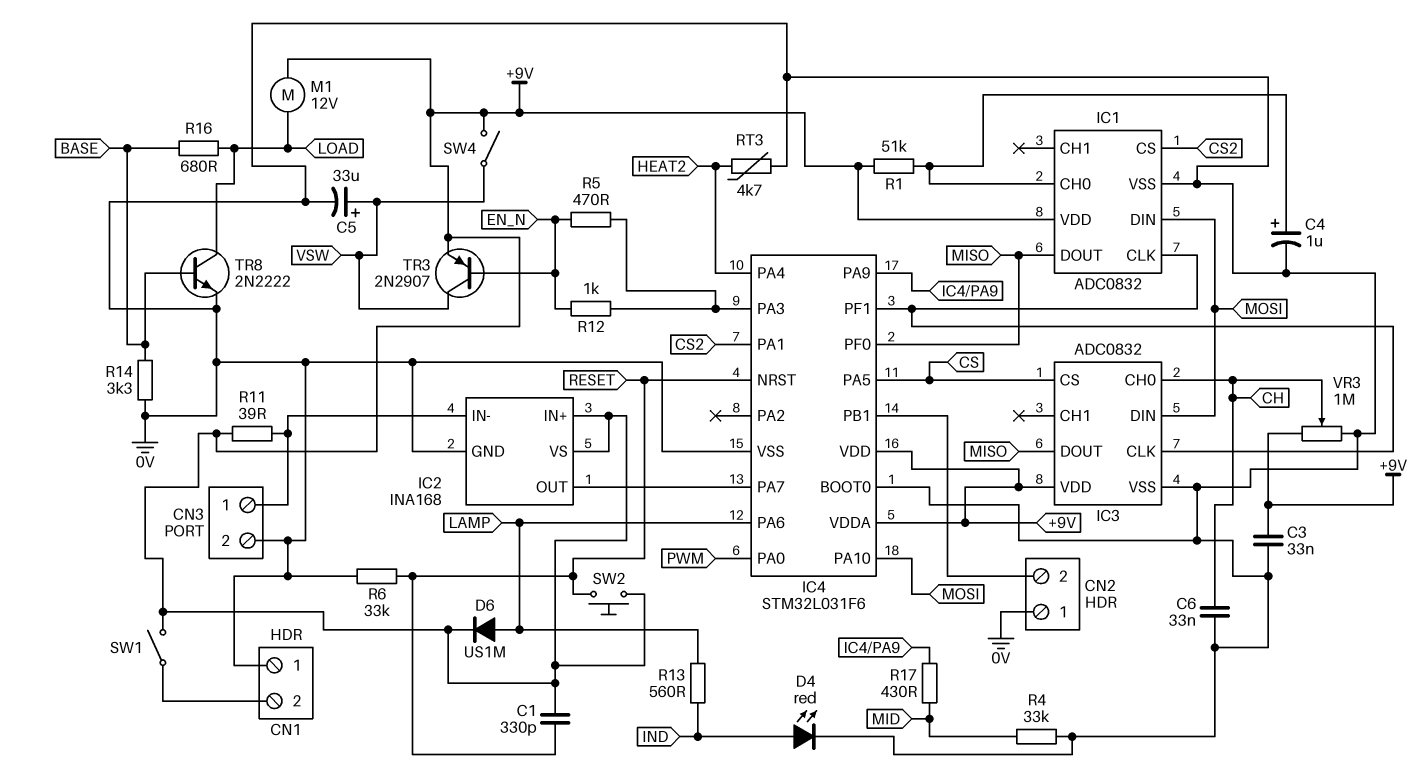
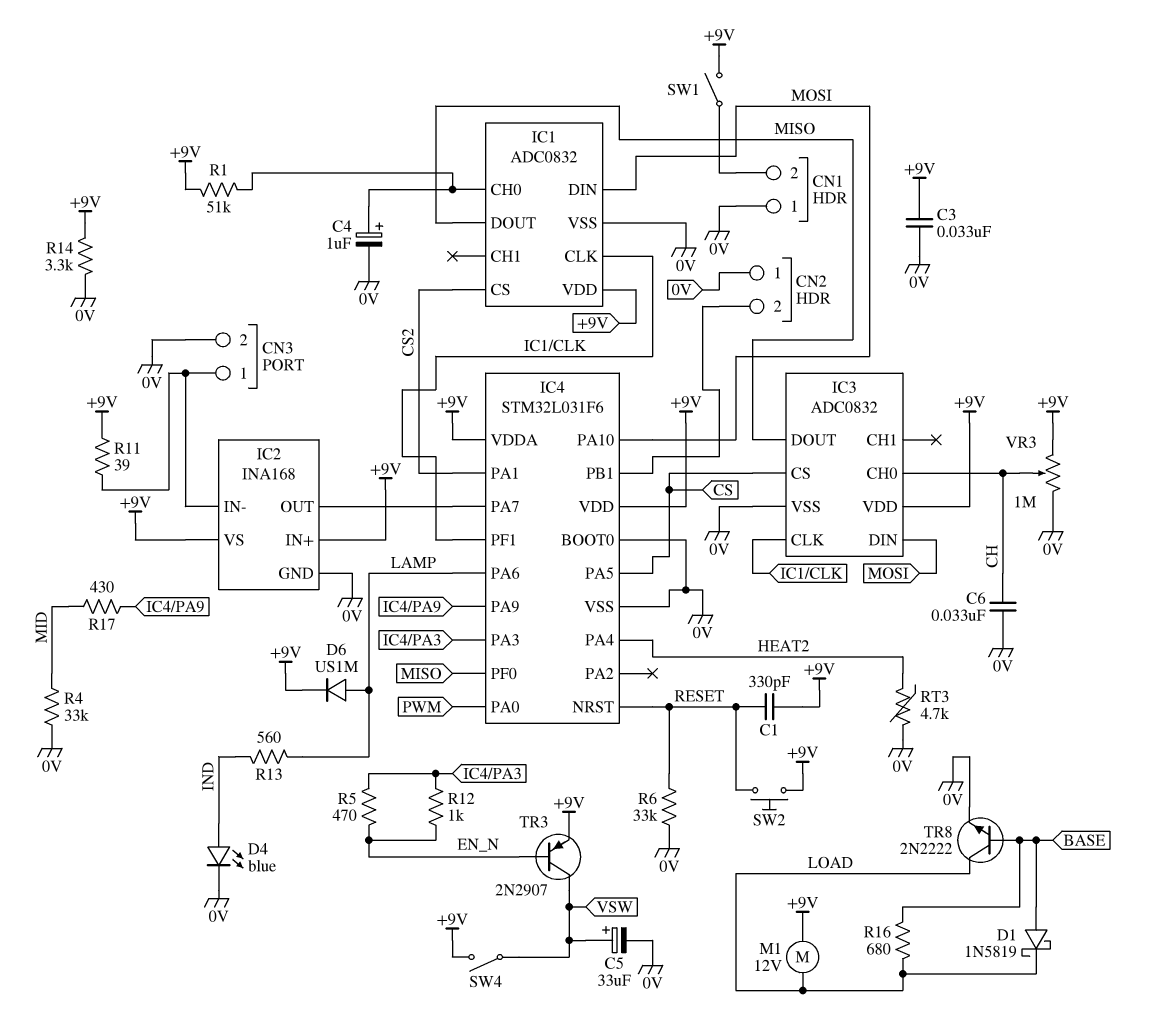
D1: none -> schottky 1N5819 (A BASE, K LOAD)
D4: LED red (A IND, K 0V) -> LED blue (A IND, K 0V)
R14: 3.3k (0V, BASE) -> 3.3k (+9V, 0V)

